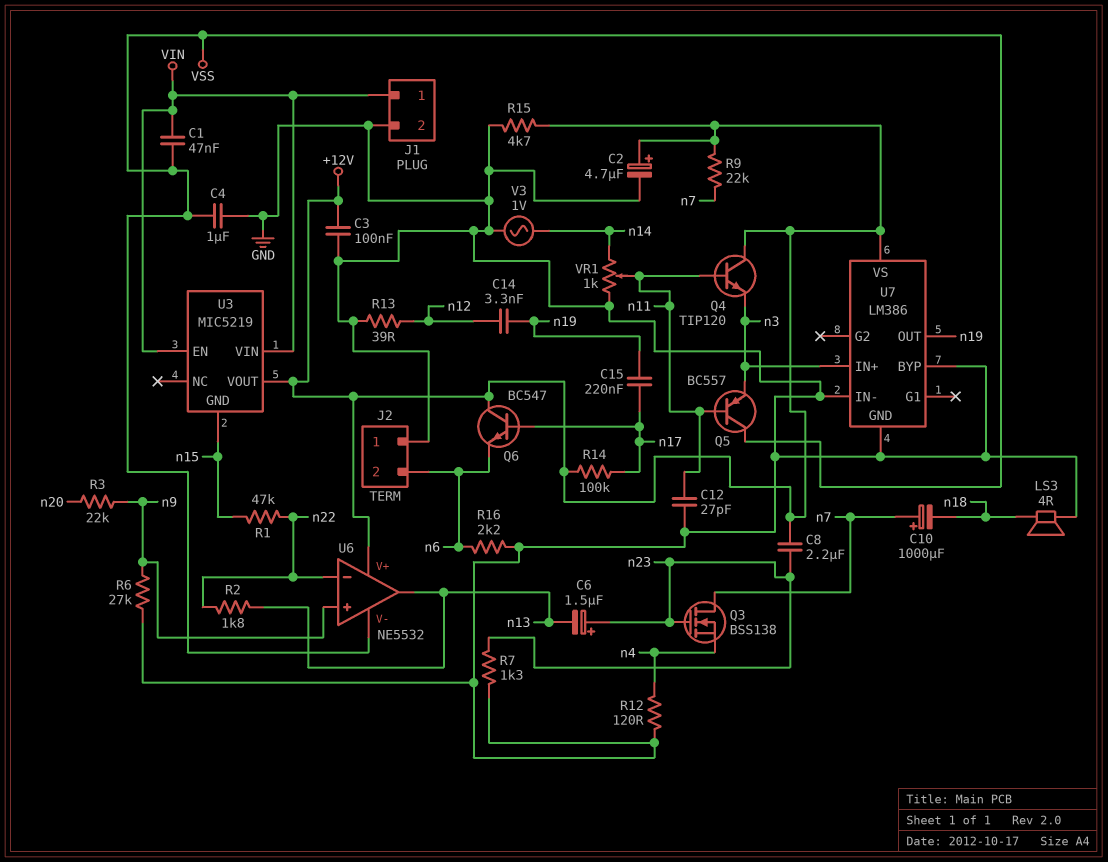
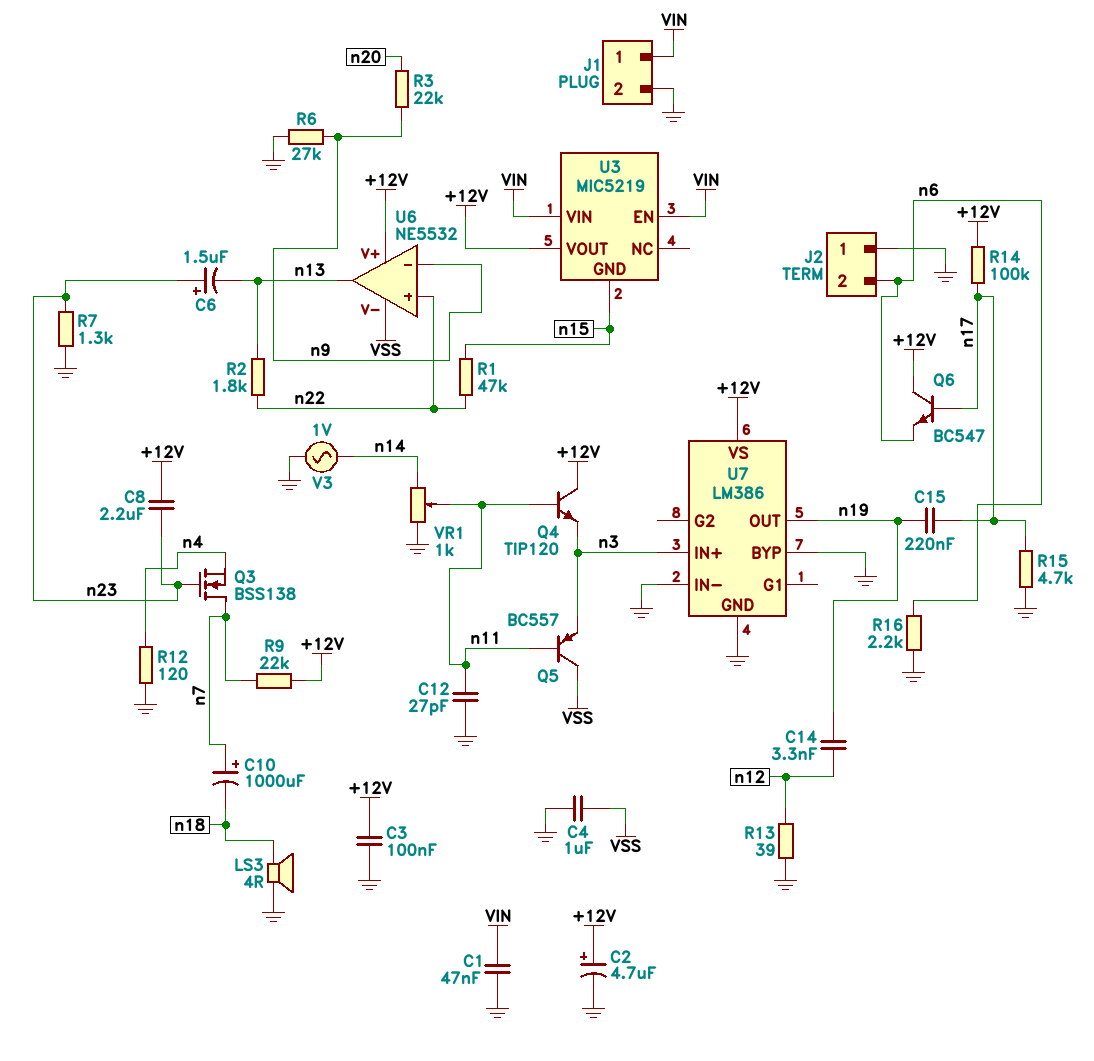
C1: 47nF (VIN, VSS) -> 47nF (GND, VIN)
R15: 4.7k (+12V, GND) -> 4.7k (GND, n17)
U6 pin in+: n9 -> n22
U6 pin in-: n22 -> n9

